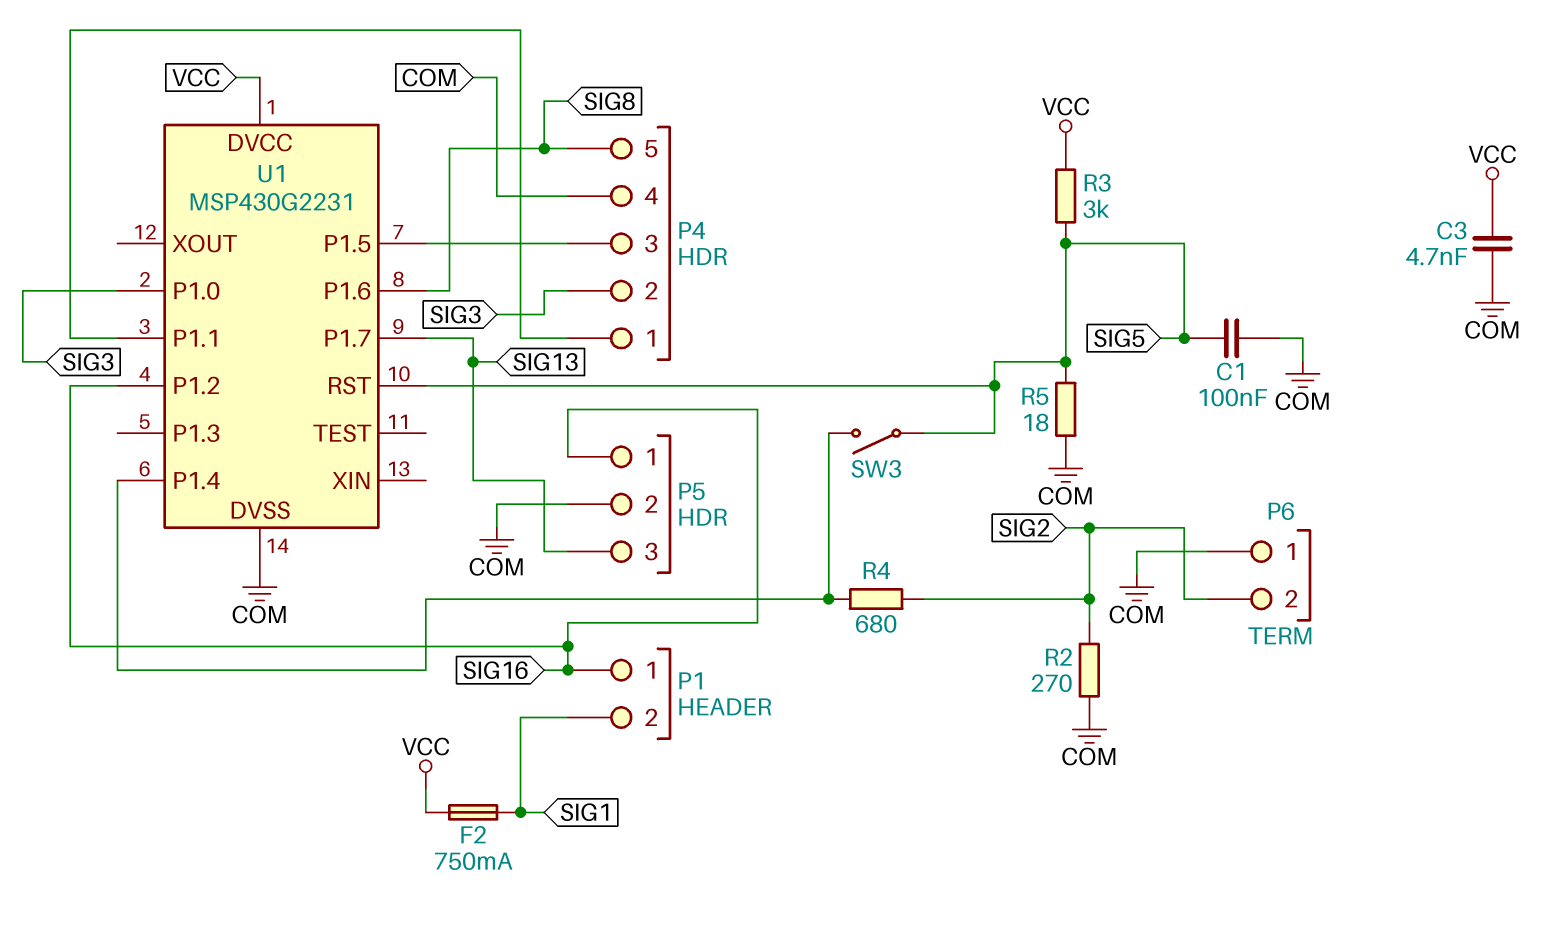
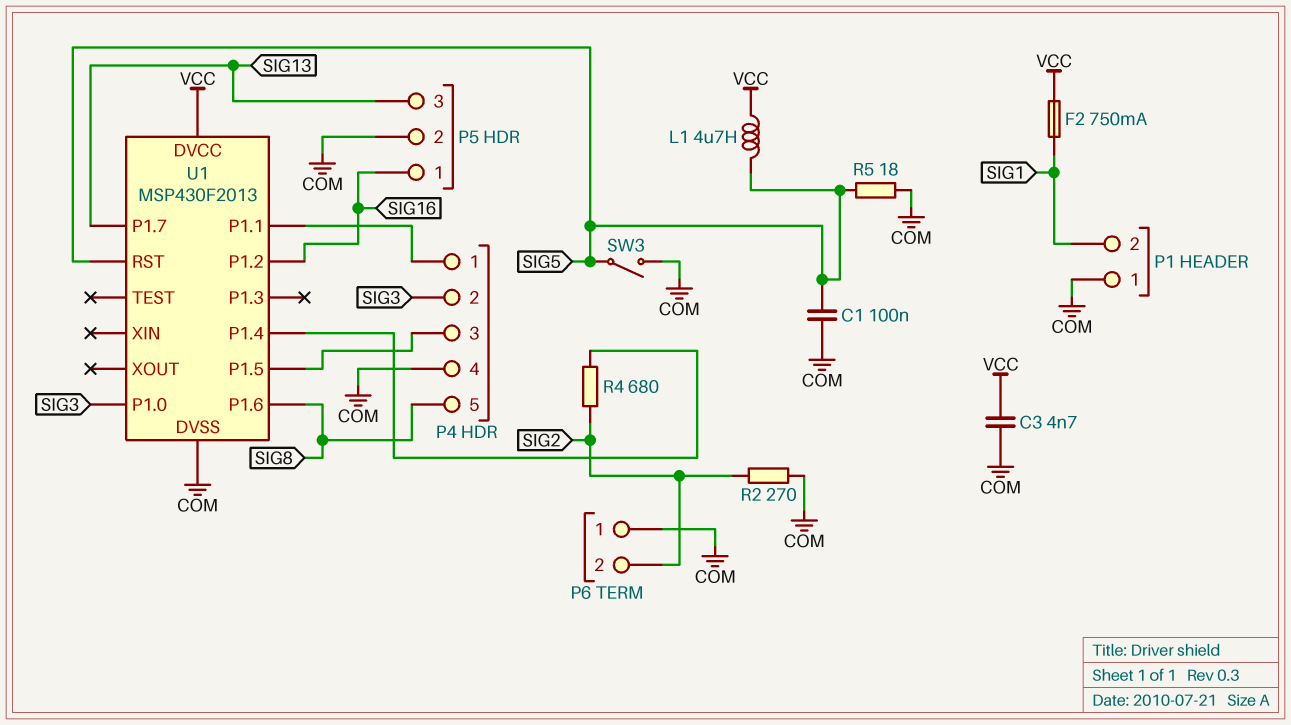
L1: none -> 4.7uH (SIG5, VCC)
P1 pin 1: SIG16 -> COM
R3: 3k (SIG5, VCC) -> none
SW3: switch (SIG5, U1/P1.4) -> switch (COM, SIG5)
U1: MSP430G2231 -> MSP430F2013

